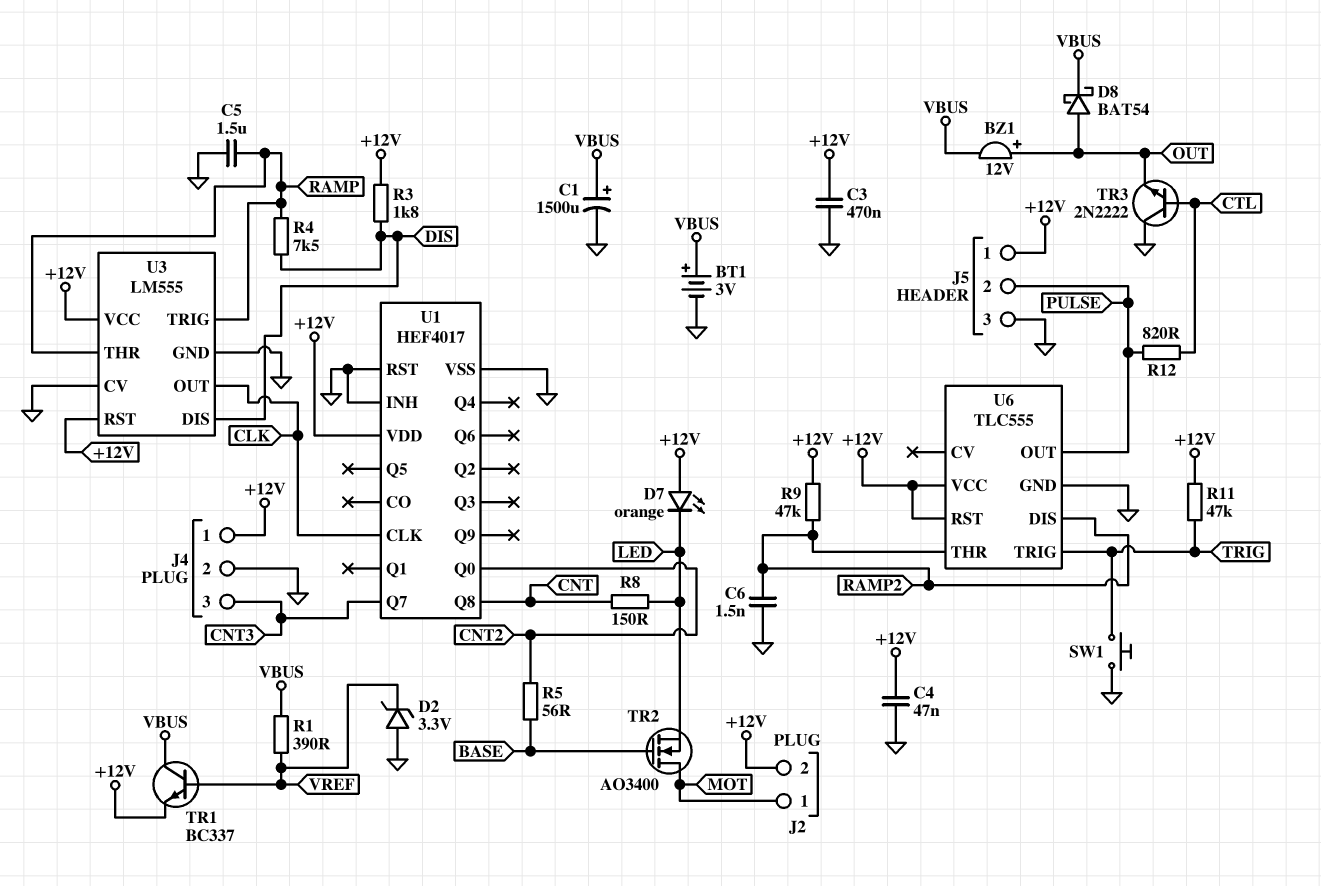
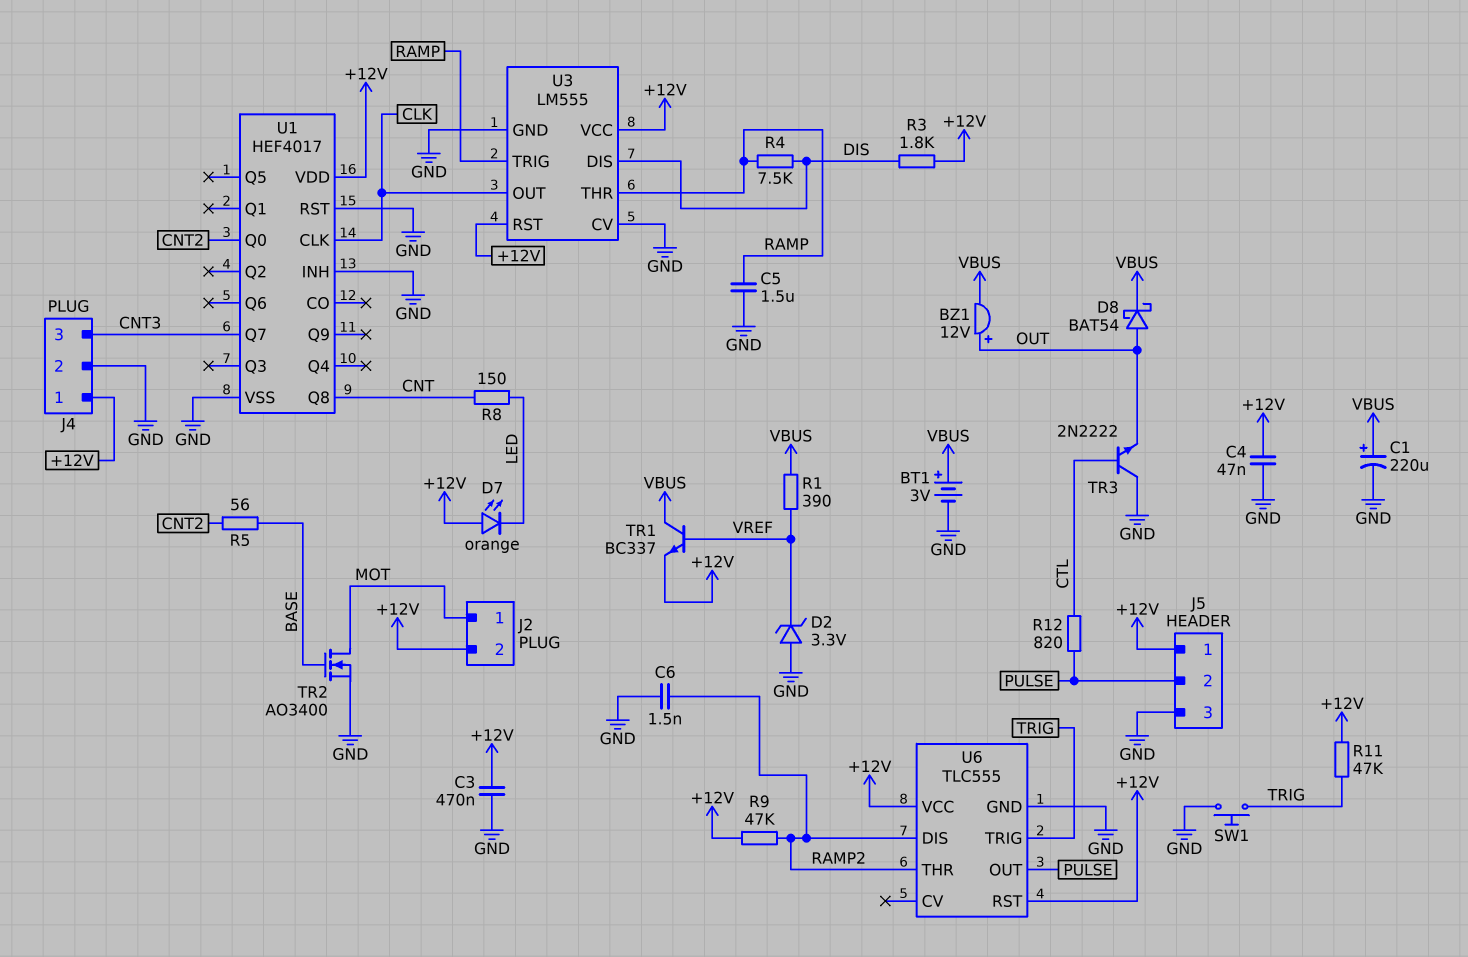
C1: 1500uF (plus VBUS, minus GND) -> 220uF (plus VBUS, minus GND)
TR2: NMOS AO3400 (G BASE, D MOT, S LED) -> NMOS AO3400 (G BASE, D MOT, S GND)

